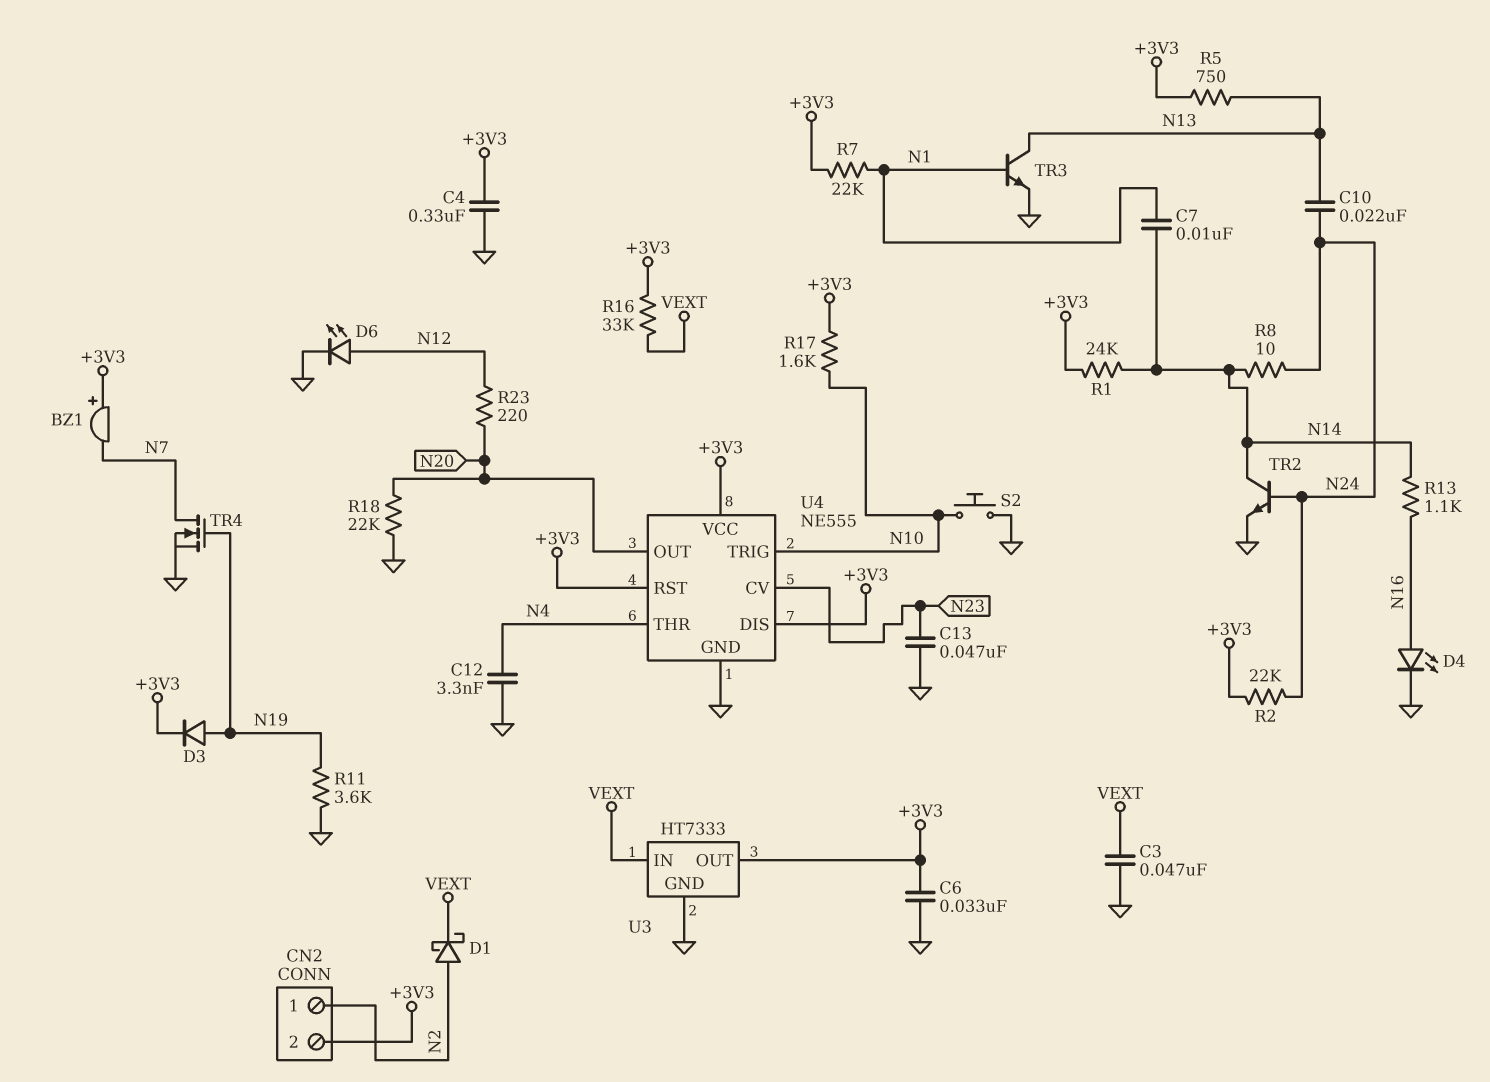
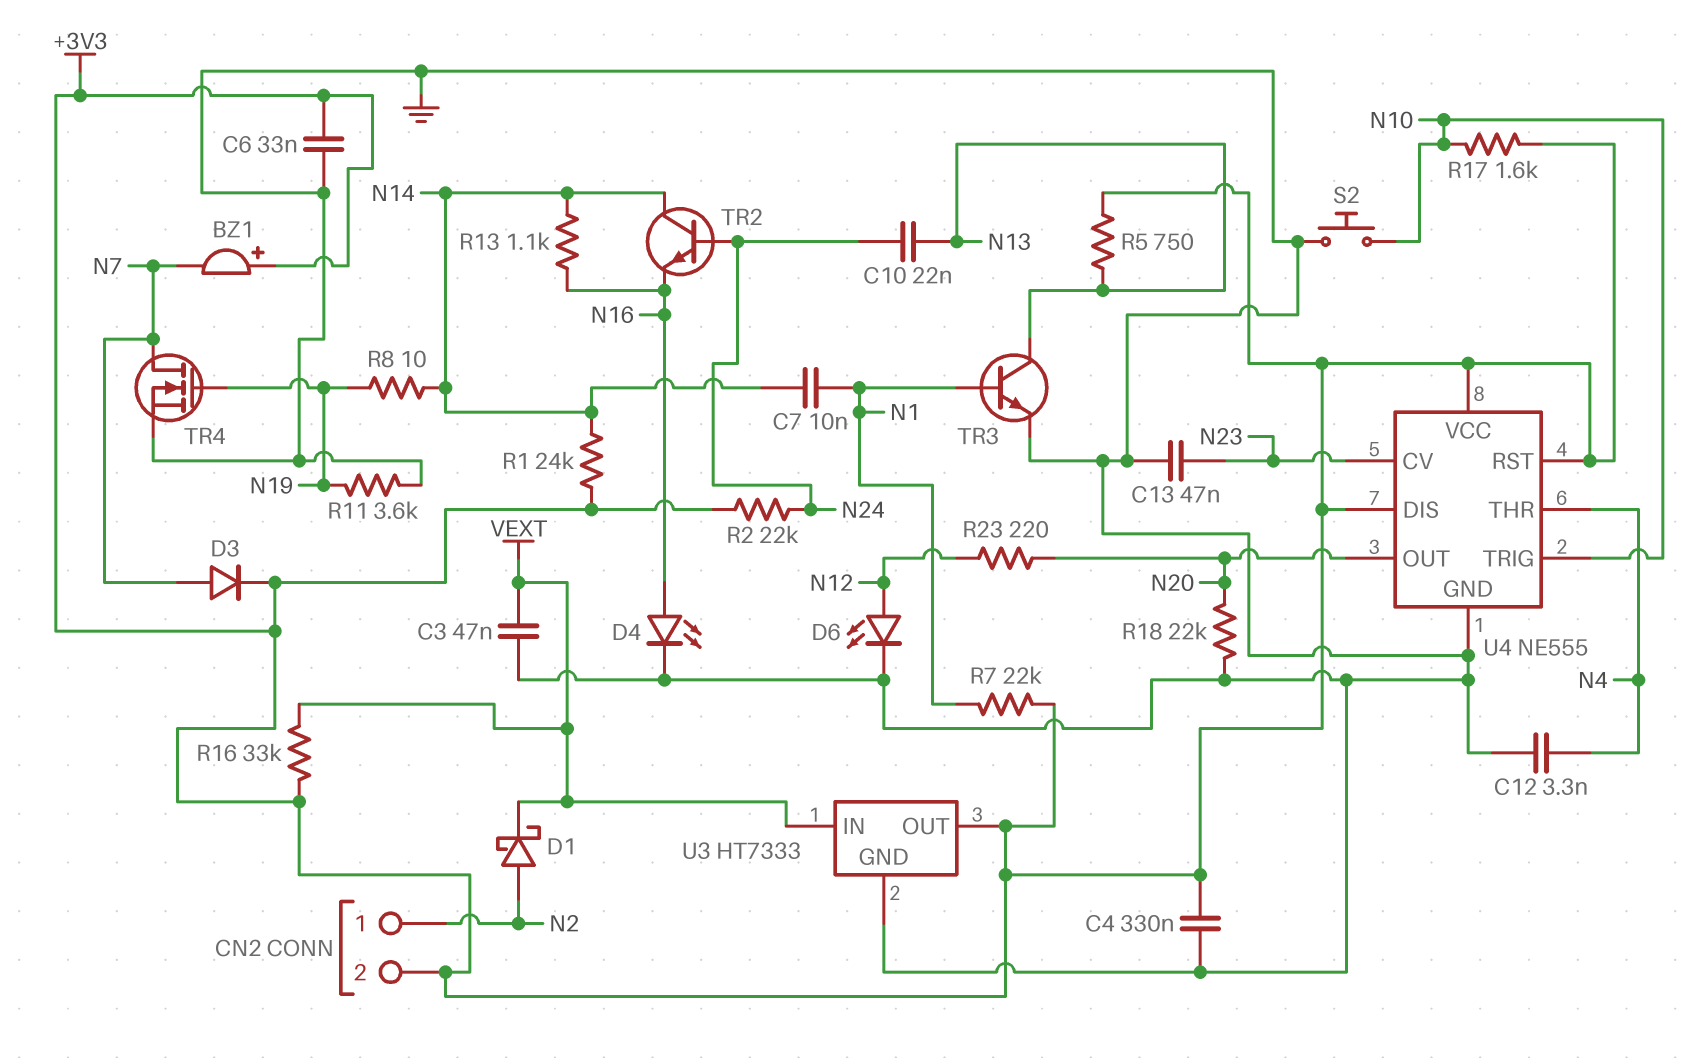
D3: diode (A N19, K +3V3) -> diode (A N7, K +3V3)
R8: 10 (N14, N24) -> 10 (N14, N19)
TR2: NPN (B N24, C N14, E GND) -> NPN (B N24, C N14, E N16)

